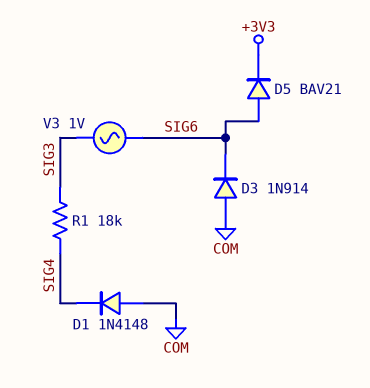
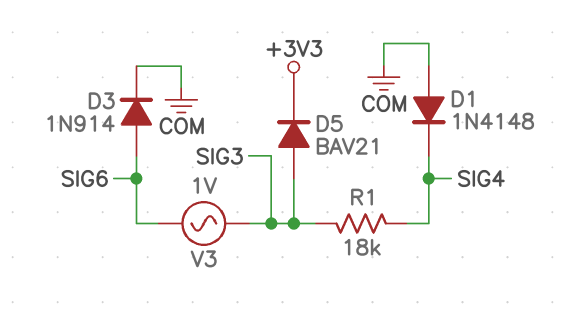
D3: diode 1N914 (A COM, K SIG6) -> diode 1N914 (A SIG6, K COM)
D5: diode BAV21 (A SIG6, K +3V3) -> diode BAV21 (A SIG3, K +3V3)

